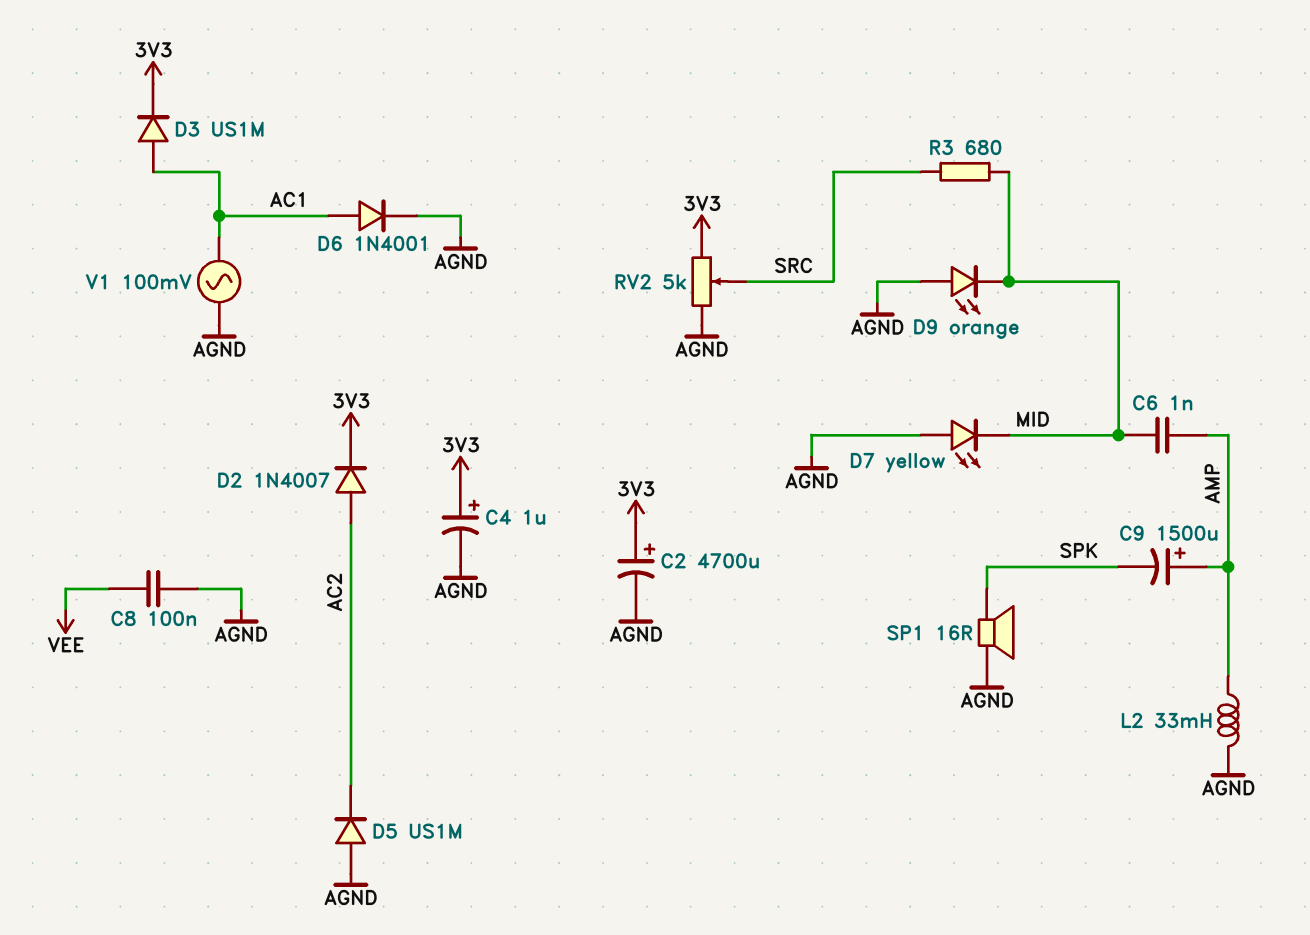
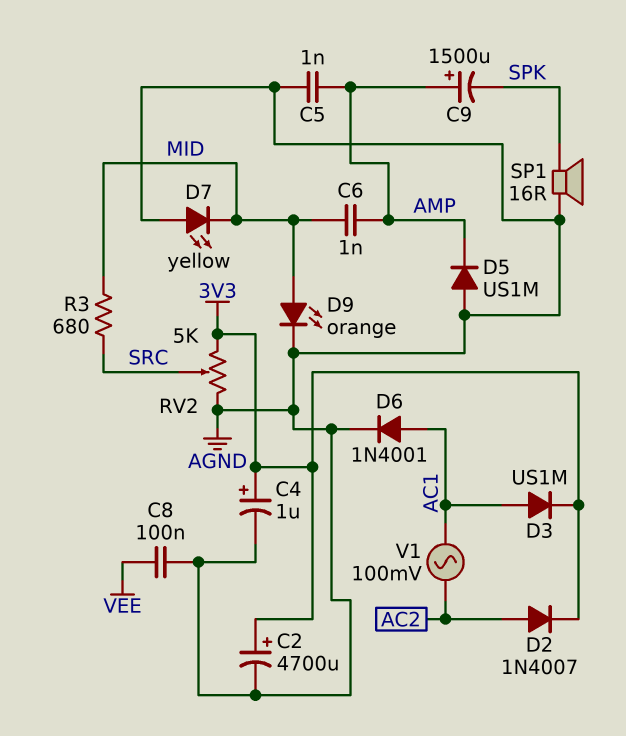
C5: none -> 1nF (AGND, AMP)
D5: diode US1M (A AGND, K AC2) -> diode US1M (A AGND, K AMP)
D9: LED orange (A AGND, K MID) -> LED orange (A MID, K AGND)
L2: 33mH (AGND, AMP) -> none
V1: AC 100mV (AC1, AGND) -> AC 100mV (AC1, AC2)

